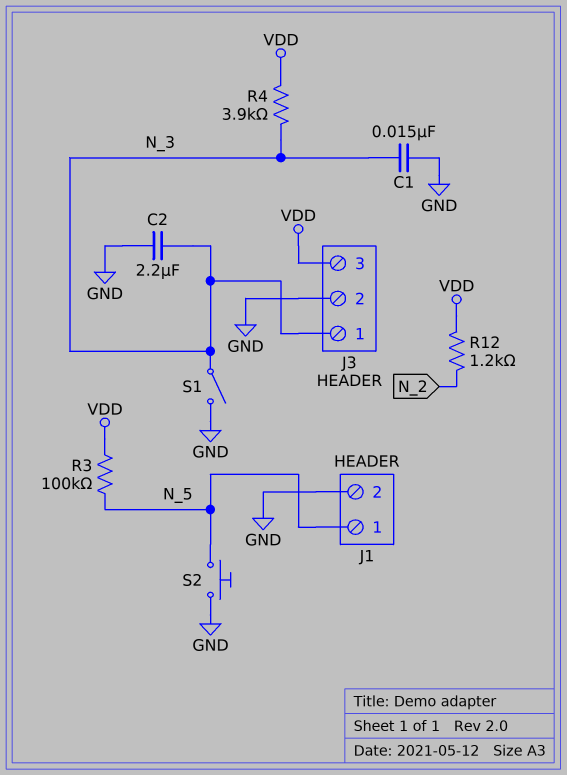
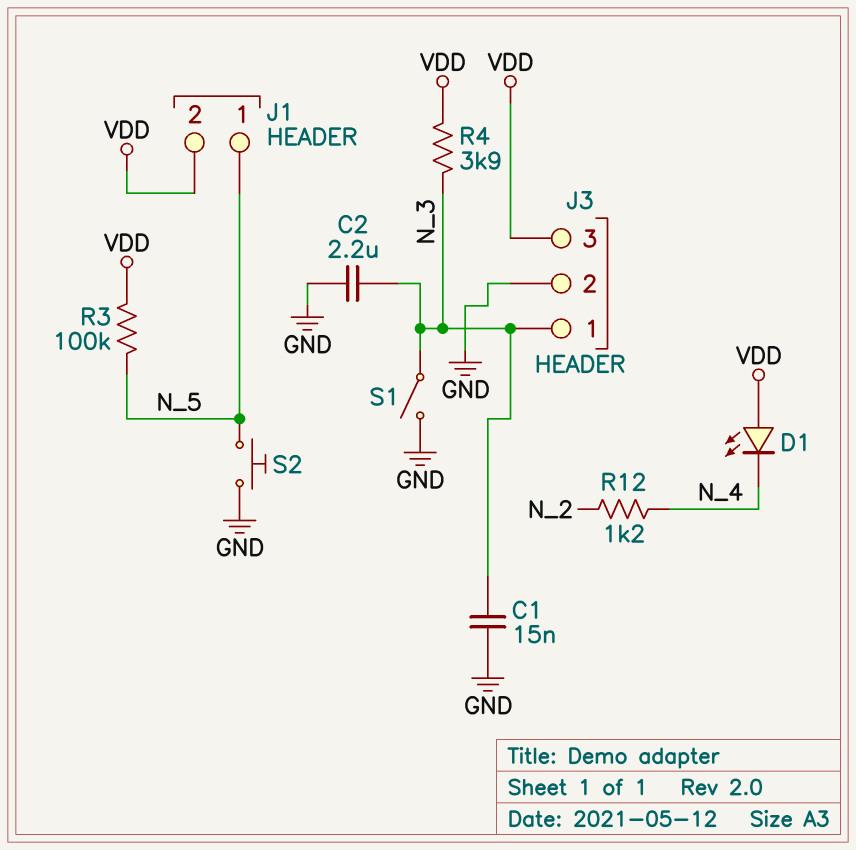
D1: none -> LED (A VDD, K N_4)
J1 pin 2: GND -> VDD
R12: 1.2k (N_2, VDD) -> 1.2k (N_2, N_4)

